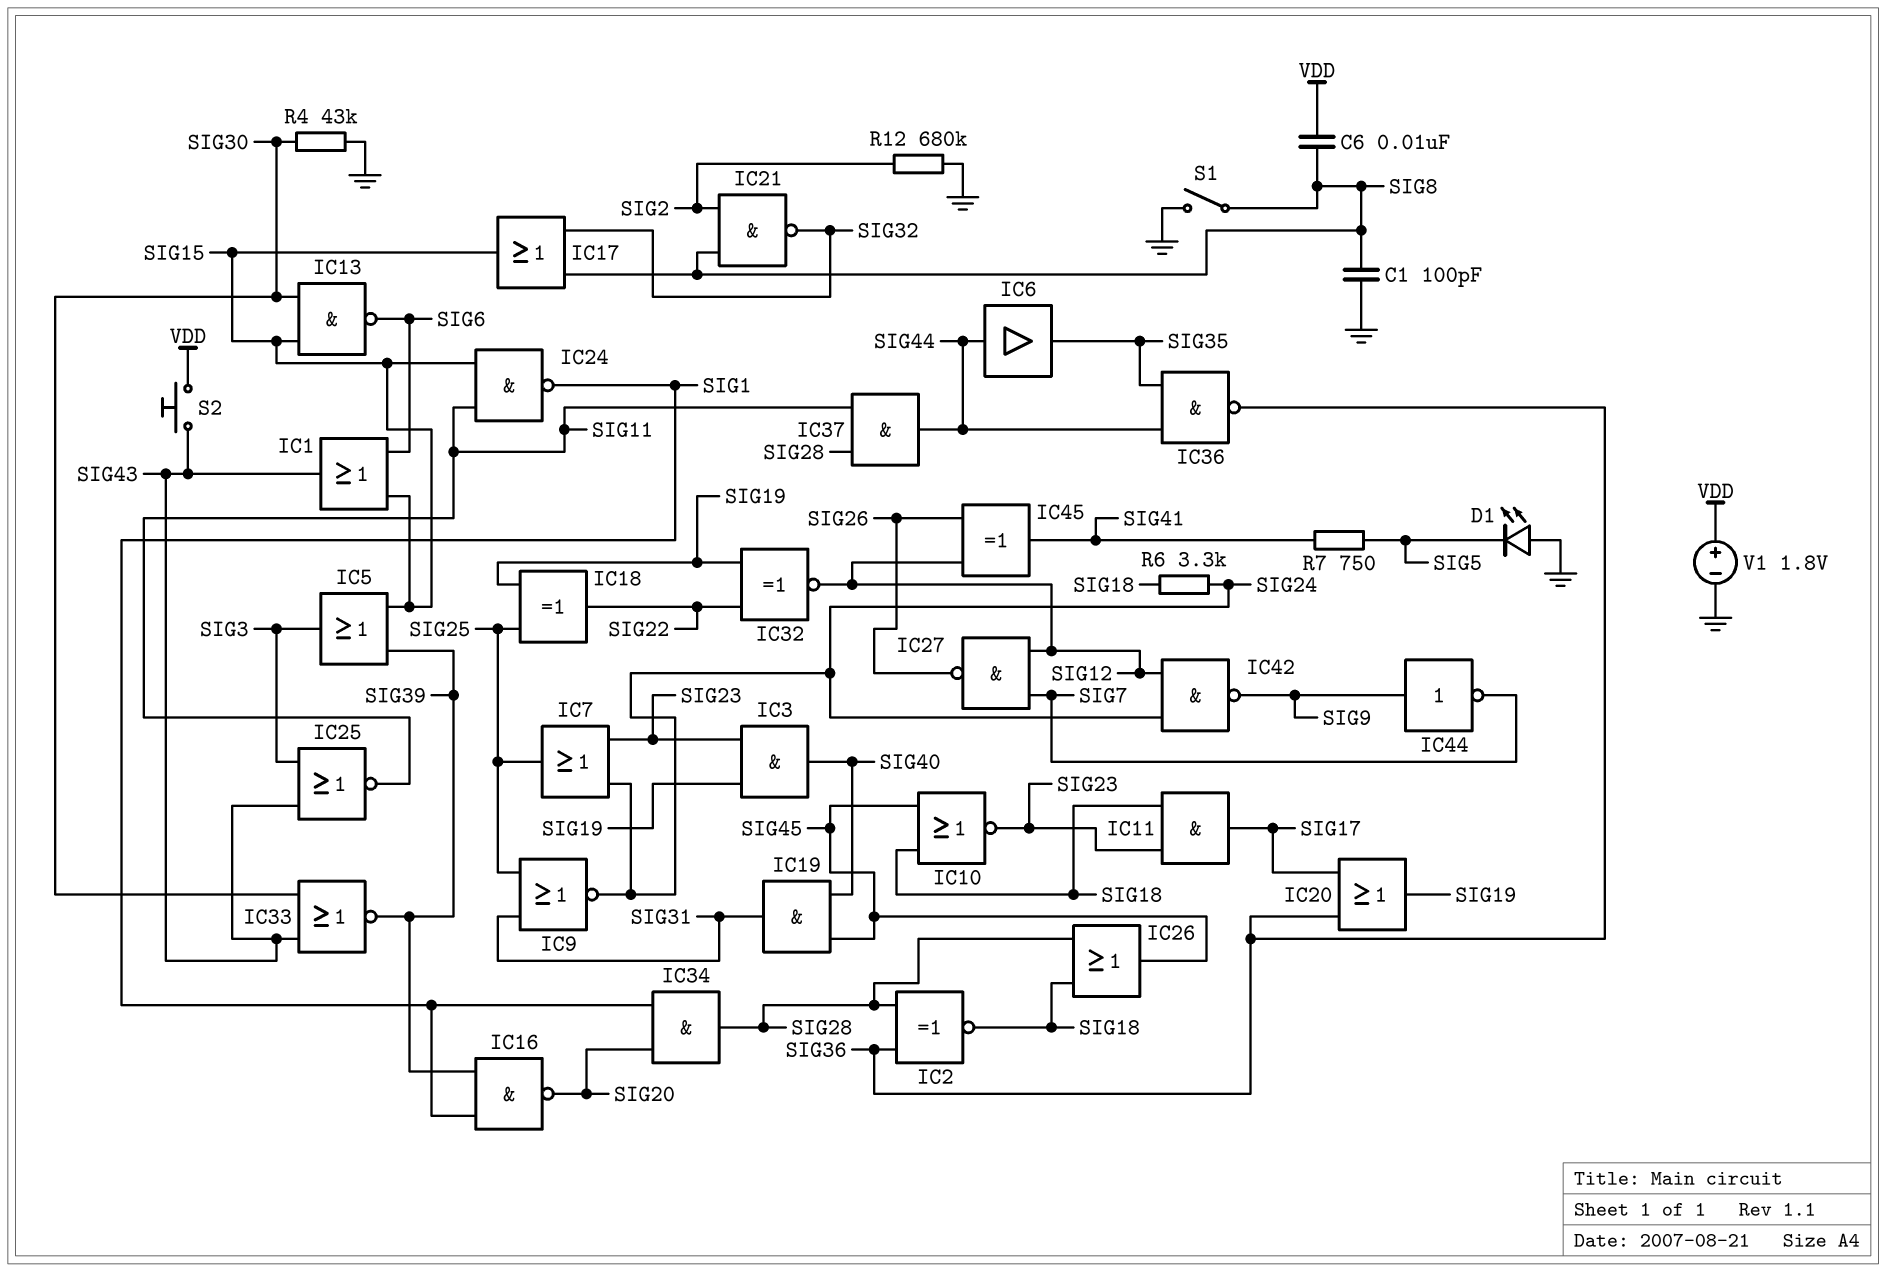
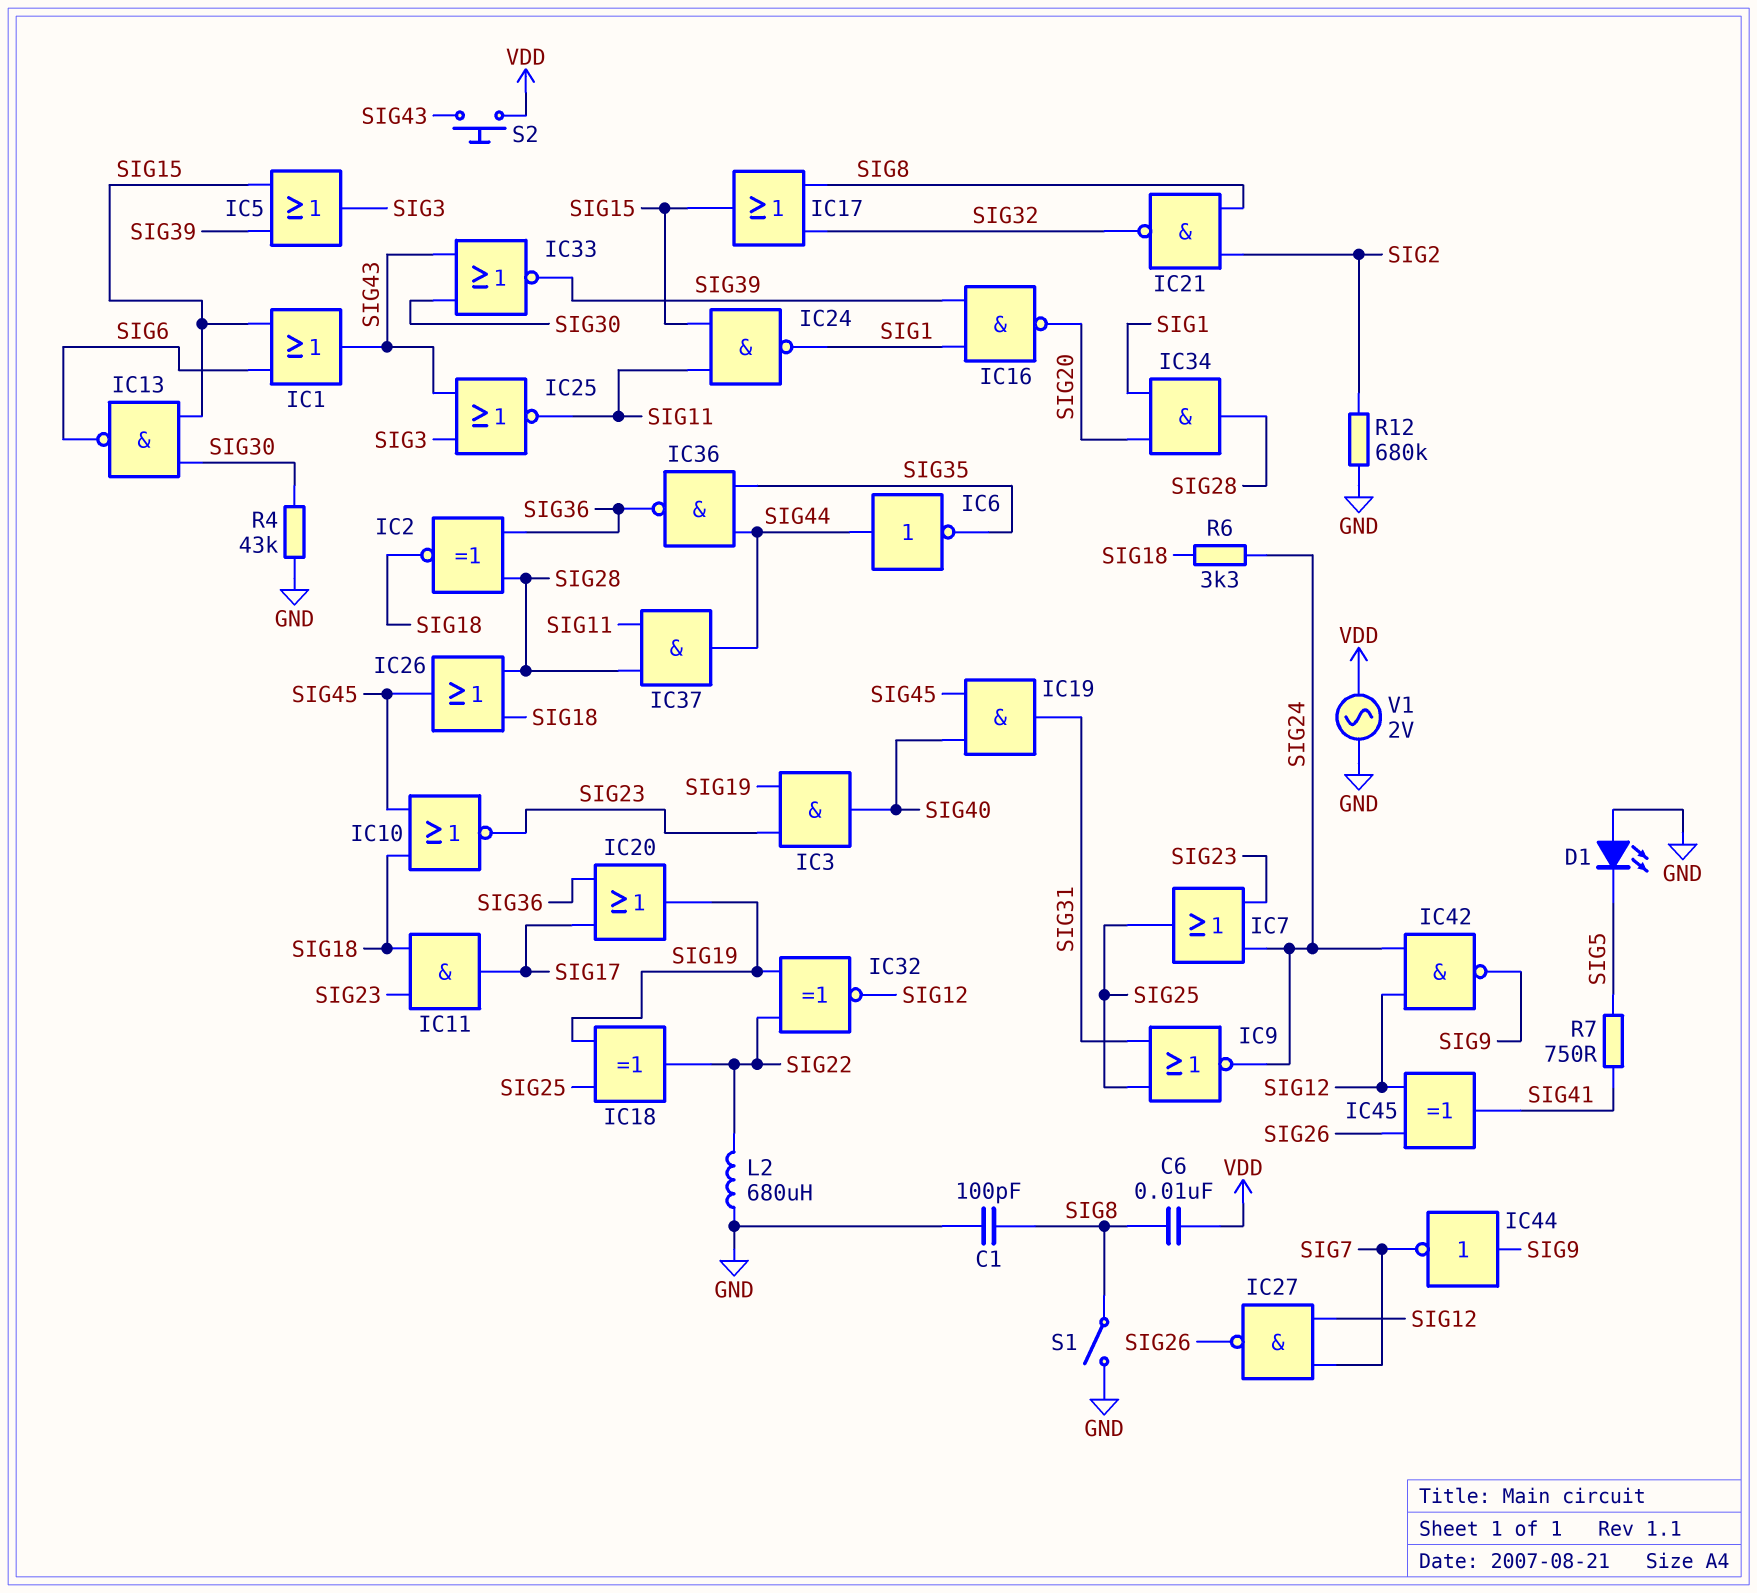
IC6: buffer (in SIG44, out SIG35) -> NOT (in SIG44, out SIG35)
L2: none -> 680uH (GND, SIG22)
V1: 1.8V (plus VDD, minus GND) -> AC 2V (GND, VDD)

